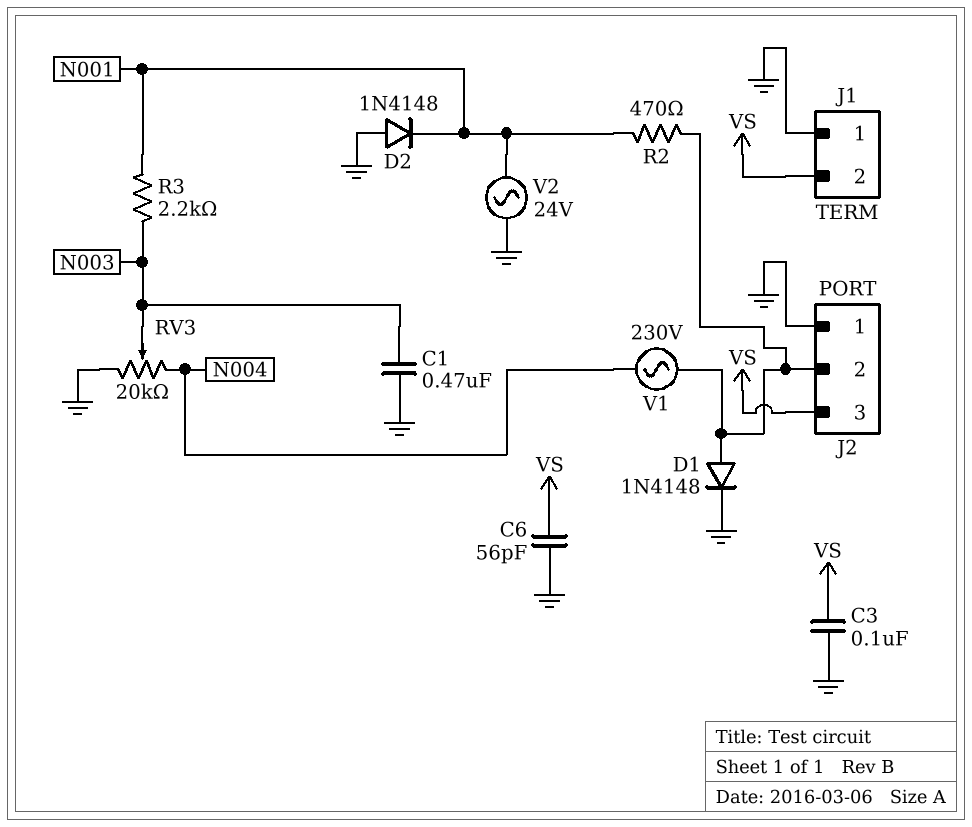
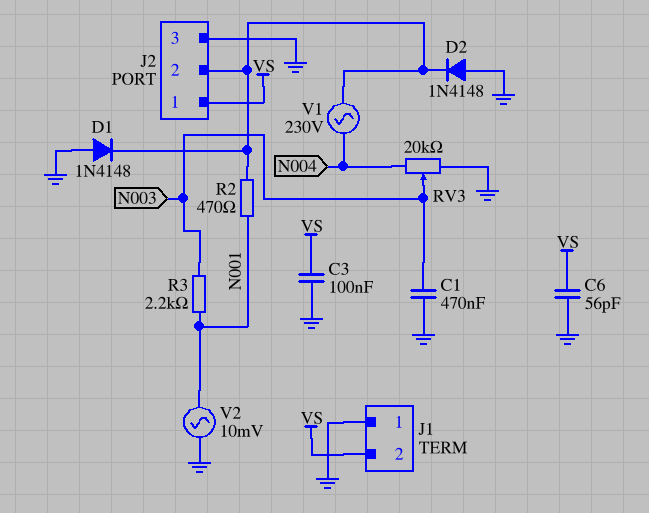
D1: diode 1N4148 (A J2/2, K GND) -> diode 1N4148 (A GND, K J2/2)
D2: diode 1N4148 (A GND, K N001) -> diode 1N4148 (A GND, K J2/2)
J2 pin 1: GND -> VS
J2 pin 3: VS -> GND
V2: AC 24V (GND, N001) -> AC 10mV (GND, N001)

